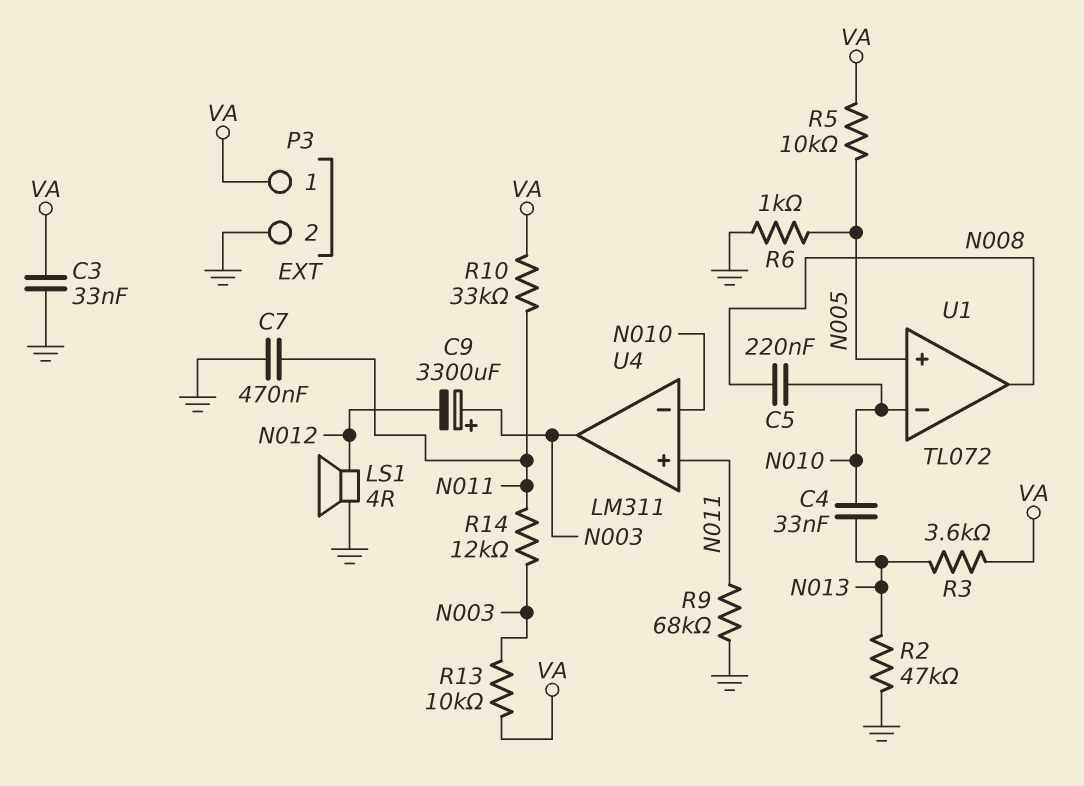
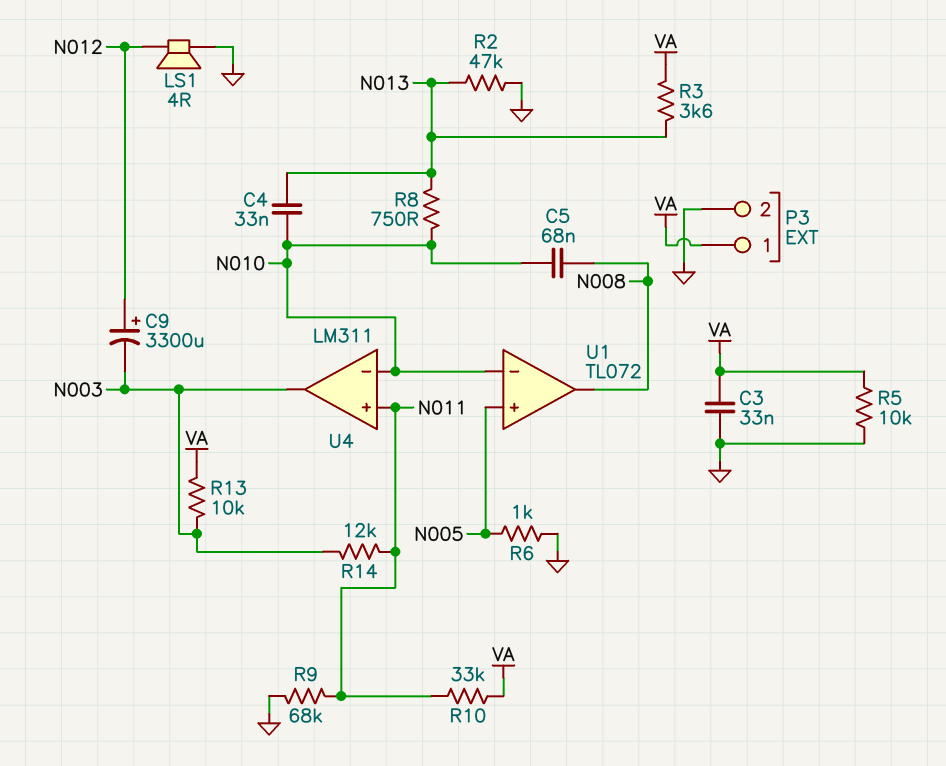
C5: 220nF (N008, N010) -> 68nF (N008, N010)
C7: 470nF (GND, N011) -> none
C9: 3300uF (plus N003, minus N012) -> 3300uF (plus N012, minus N003)
R5: 10k (N005, VA) -> 10k (GND, VA)
R8: none -> 750 (N010, N013)

